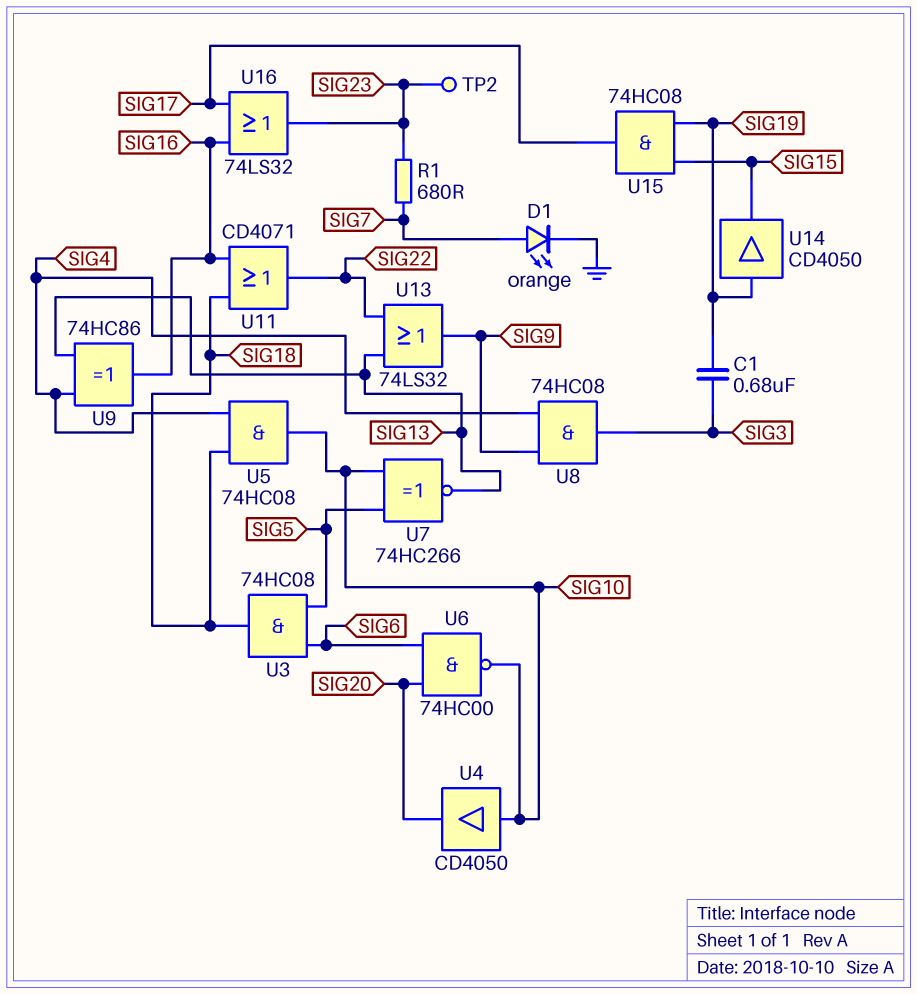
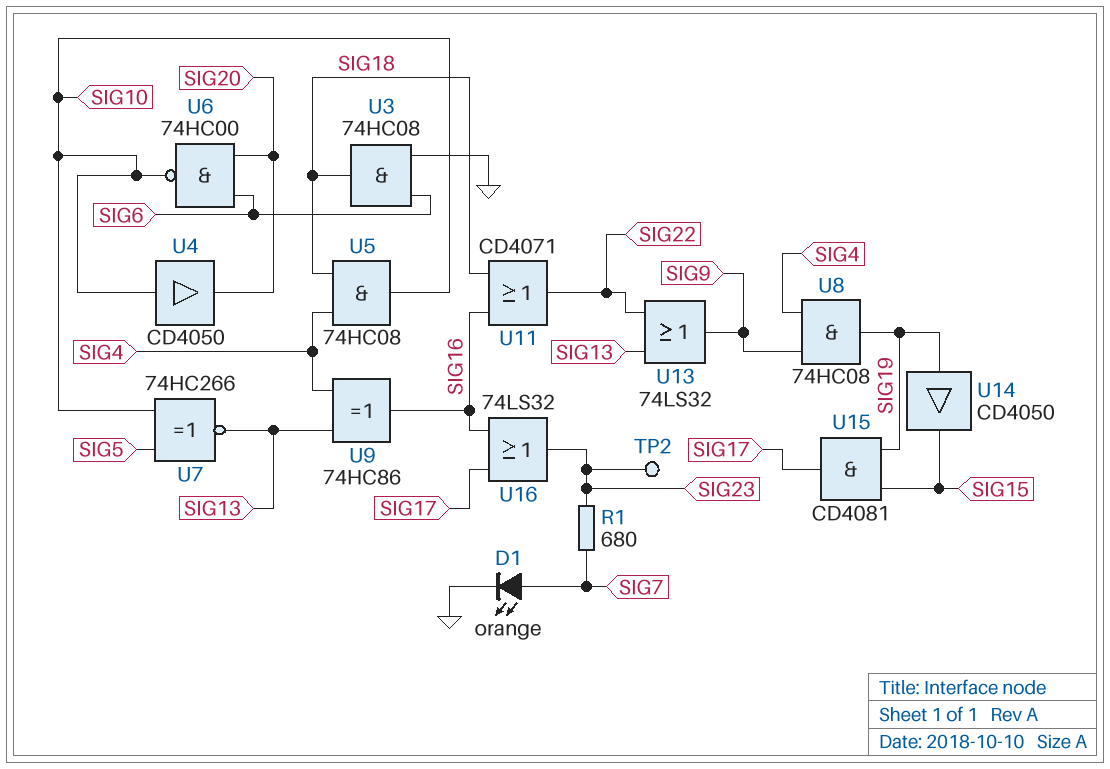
C1: 680nF (SIG3, SIG19) -> none
U3: AND 74HC08 (in SIG5, in SIG6, out SIG18) -> AND 74HC08 (in GND, in SIG6, out SIG18)
U8: AND 74HC08 (in SIG4, in SIG9, out SIG3) -> AND 74HC08 (in SIG4, in SIG9, out SIG19)
U15: AND 74HC08 (in SIG15, in SIG19, out SIG17) -> AND CD4081 (in SIG15, in SIG19, out SIG17)

